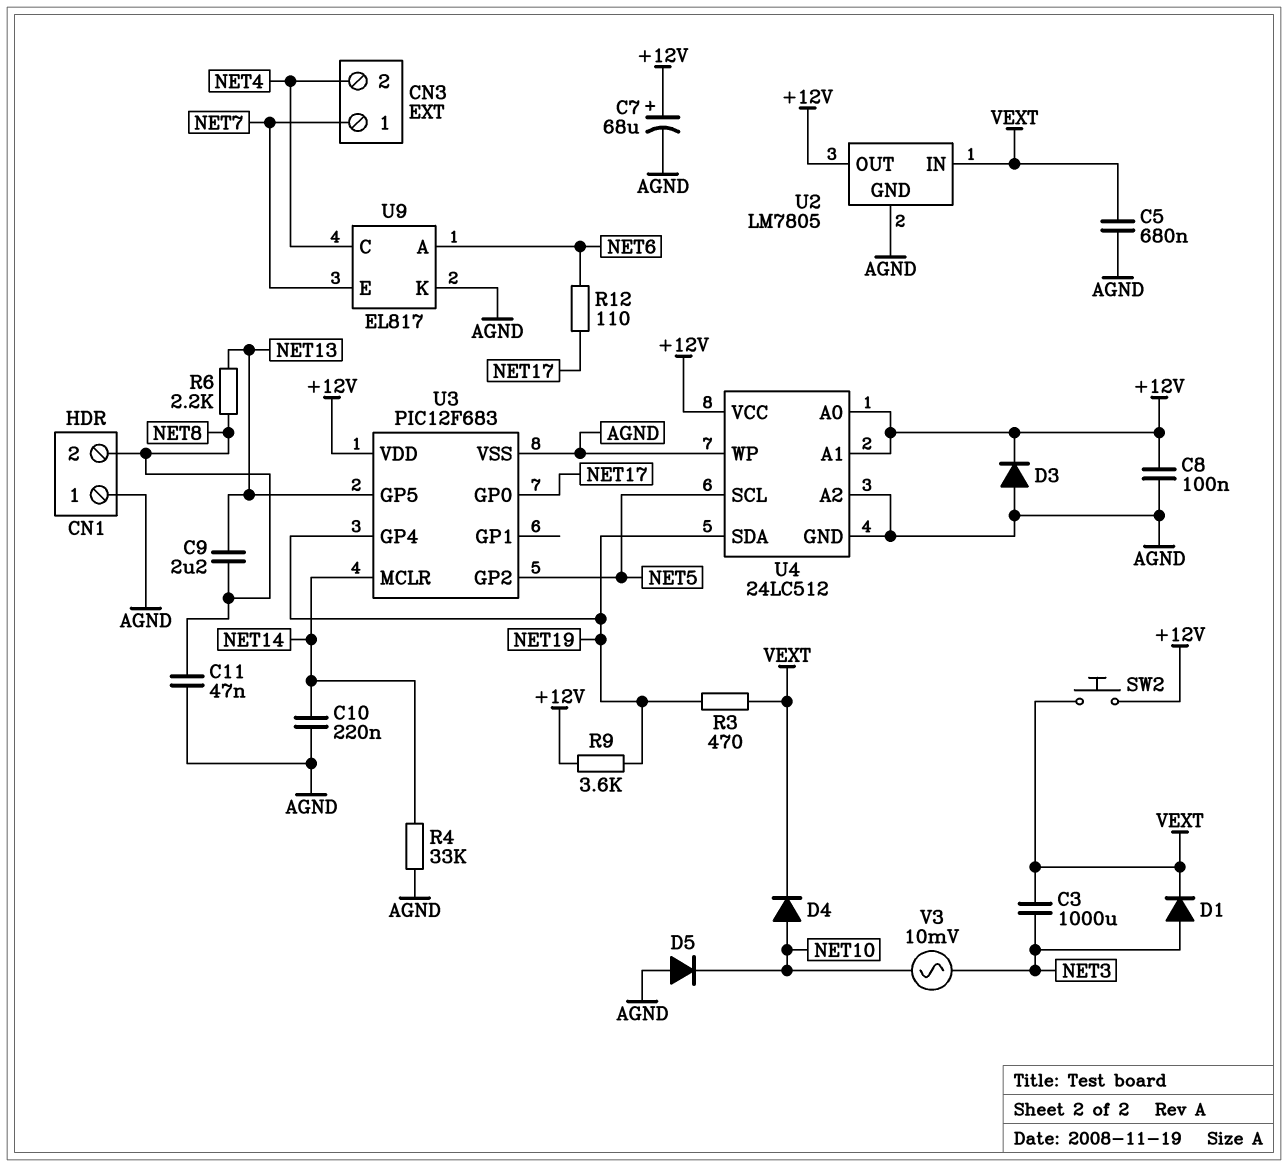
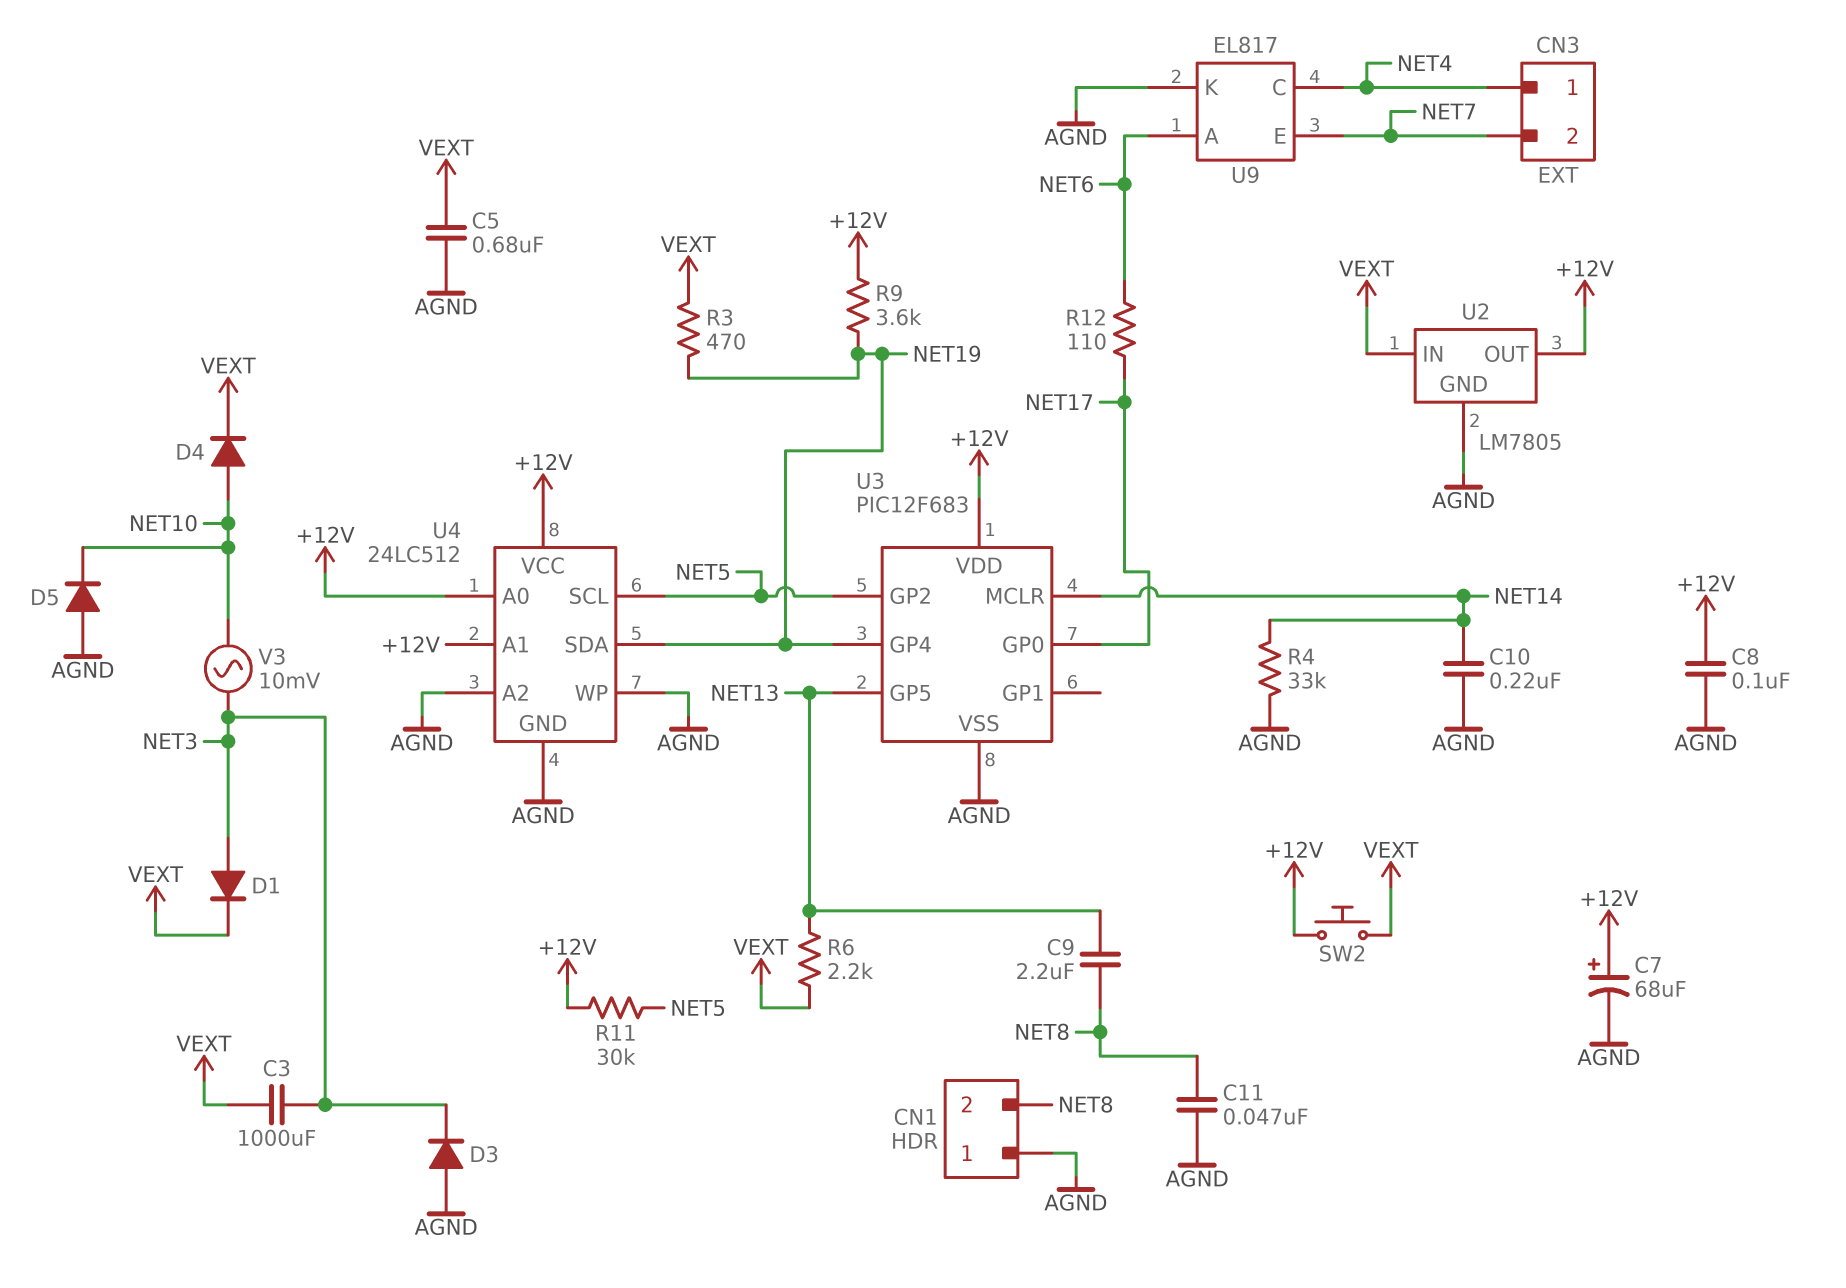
CN3 pin 1: NET7 -> NET4
CN3 pin 2: NET4 -> NET7
D3: diode (A AGND, K +12V) -> diode (A AGND, K NET3)
R6: 2.2k (NET8, NET13) -> 2.2k (NET13, VEXT)
R11: none -> 30k (+12V, NET5)

